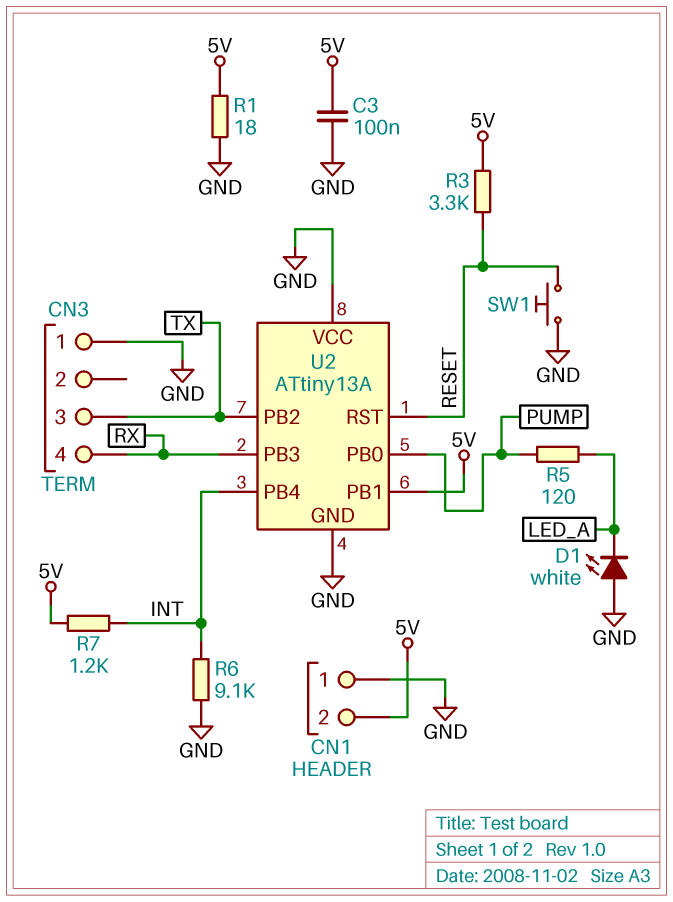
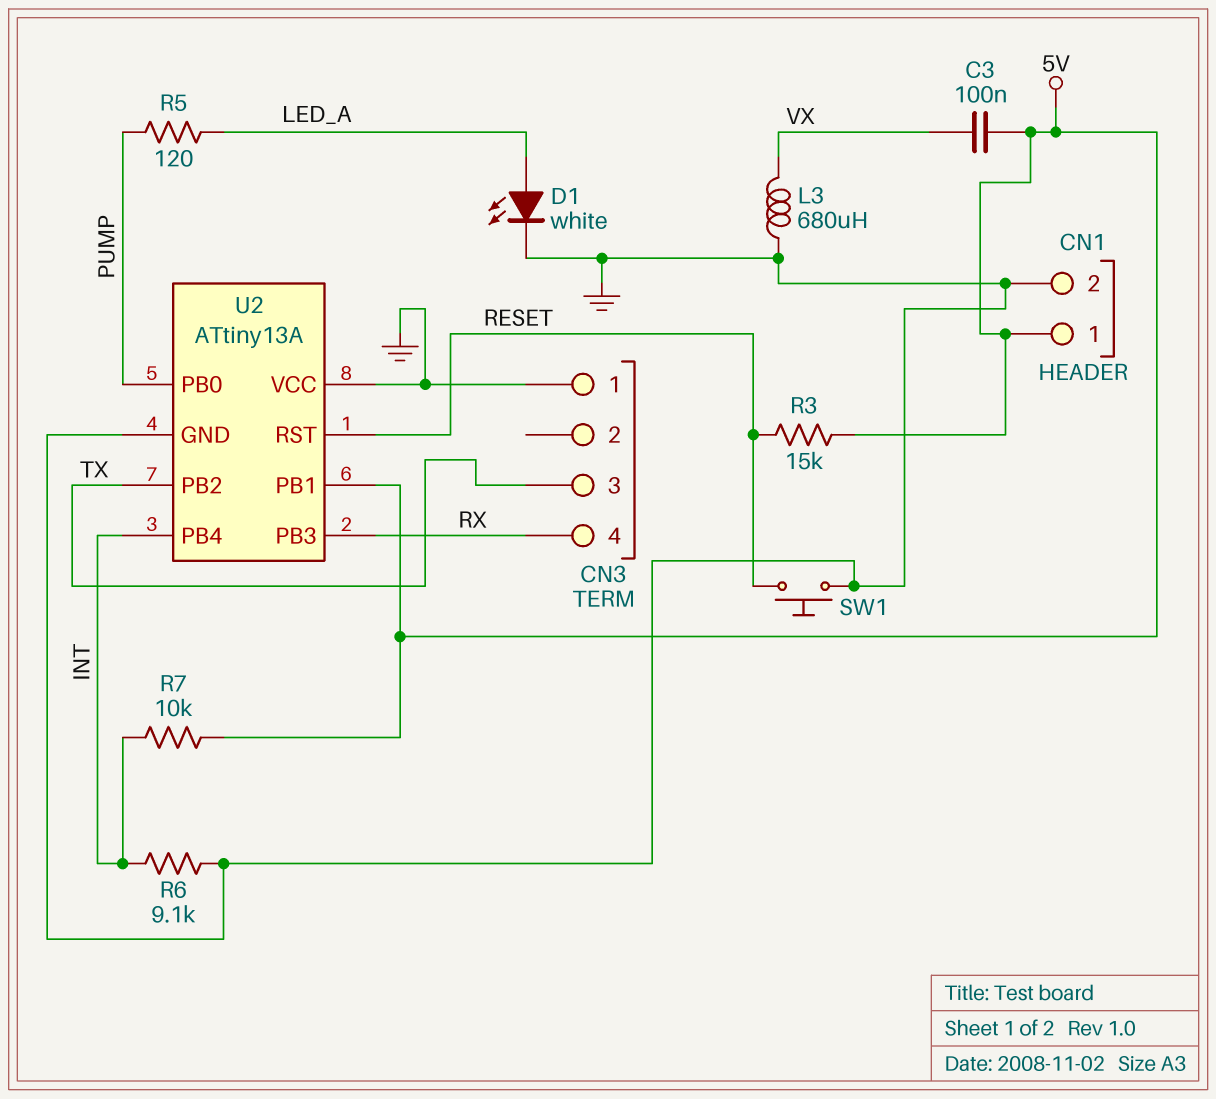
C3: 100nF (5V, GND) -> 100nF (5V, VX)
CN1 pin 1: GND -> 5V
CN1 pin 2: 5V -> GND
D1: LED white (A GND, K LED_A) -> LED white (A LED_A, K GND)
L3: none -> 680uH (GND, VX)
R1: 18 (5V, GND) -> none
R3: 3.3k (5V, RESET) -> 15k (5V, RESET)
R7: 1.2k (5V, INT) -> 10k (5V, INT)

